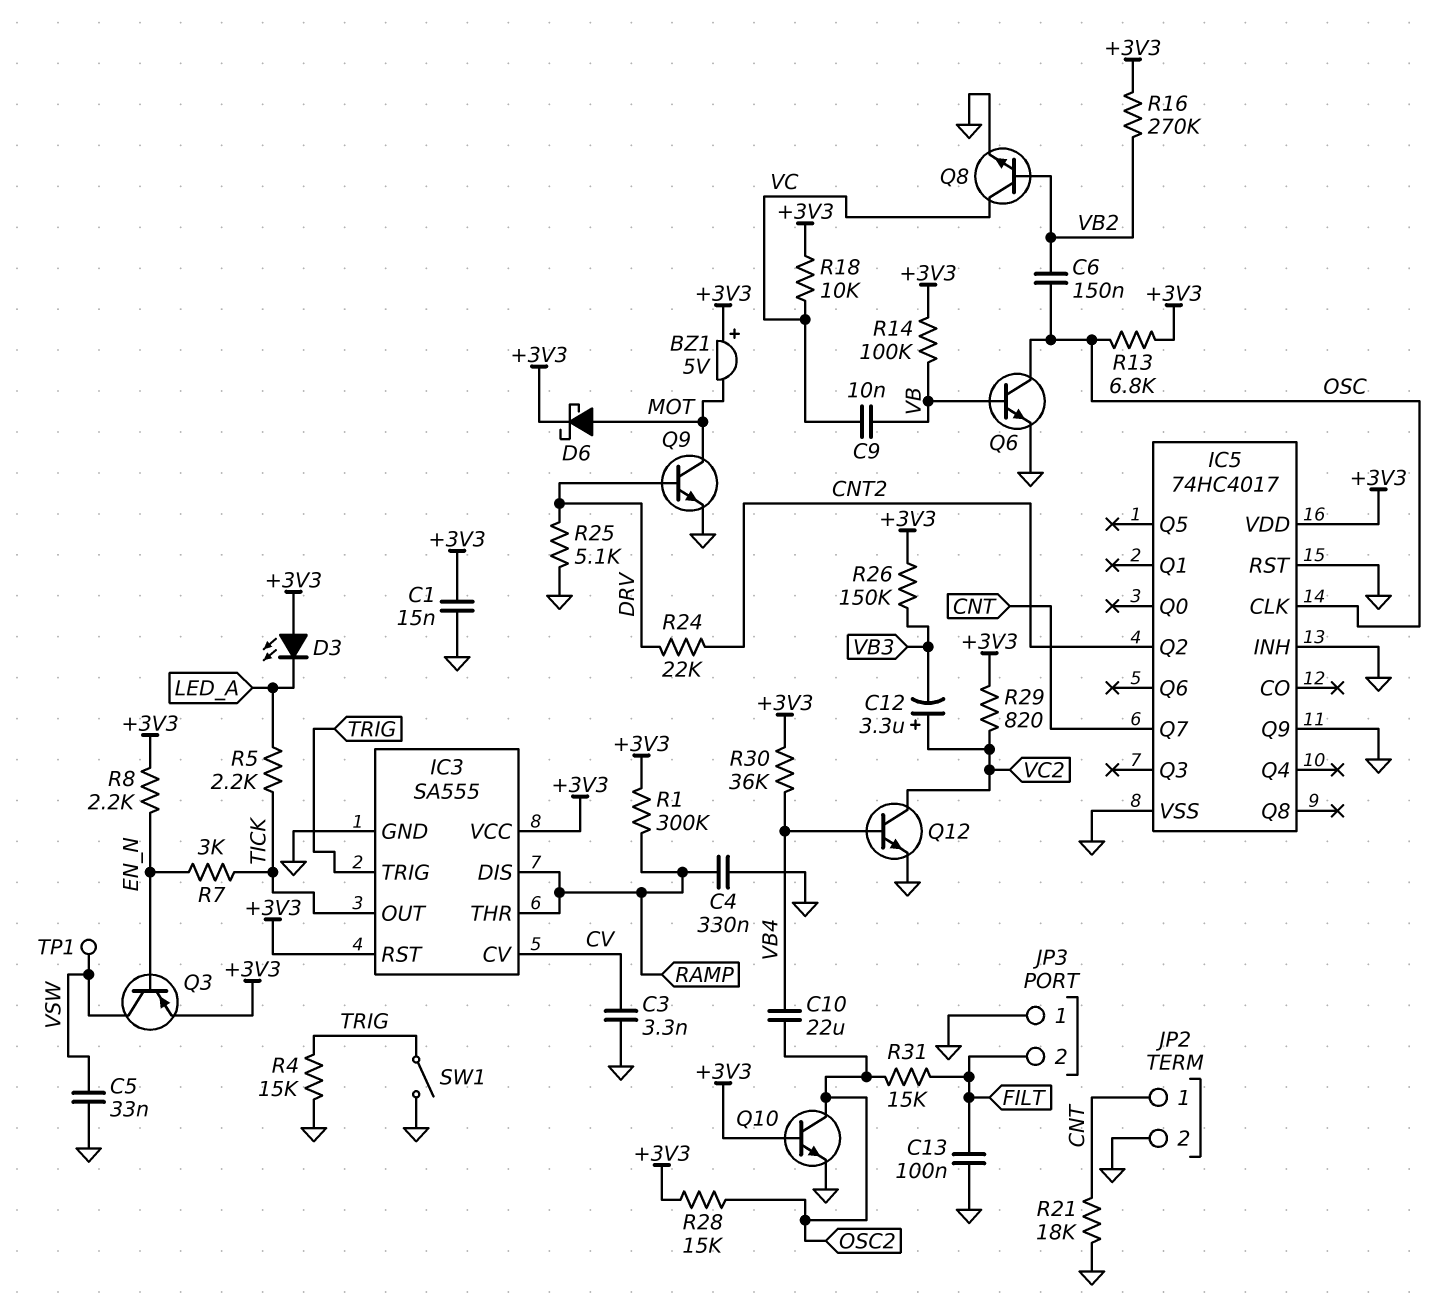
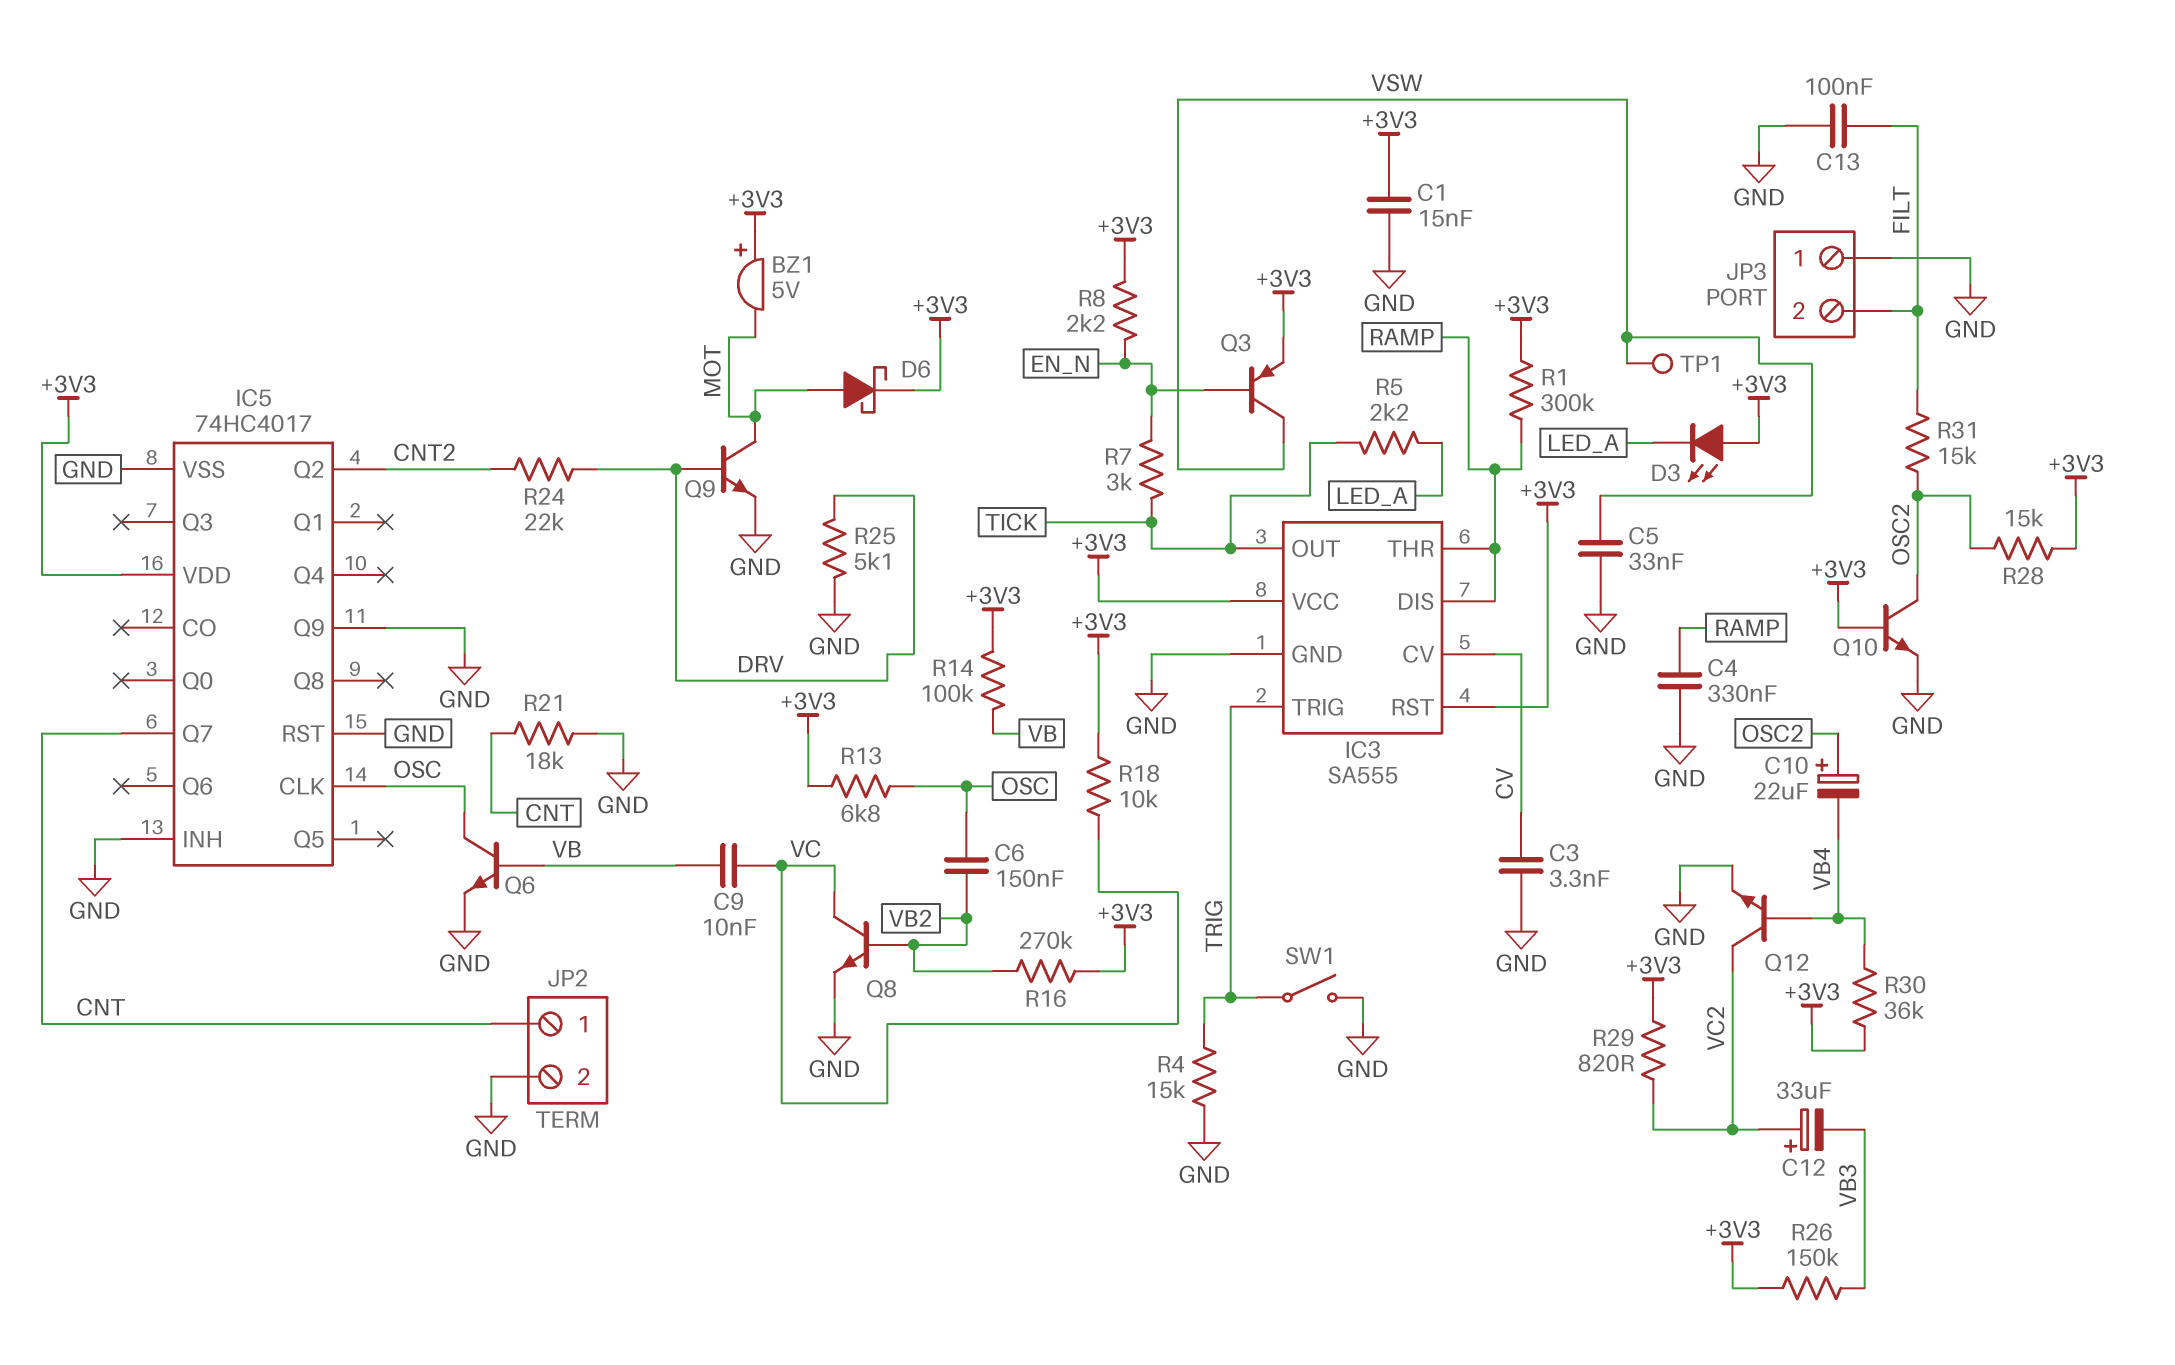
C10: 22uF (OSC2, VB4) -> 22uF (plus OSC2, minus VB4)
C12: 3.3uF (plus VC2, minus VB3) -> 33uF (plus VC2, minus VB3)

